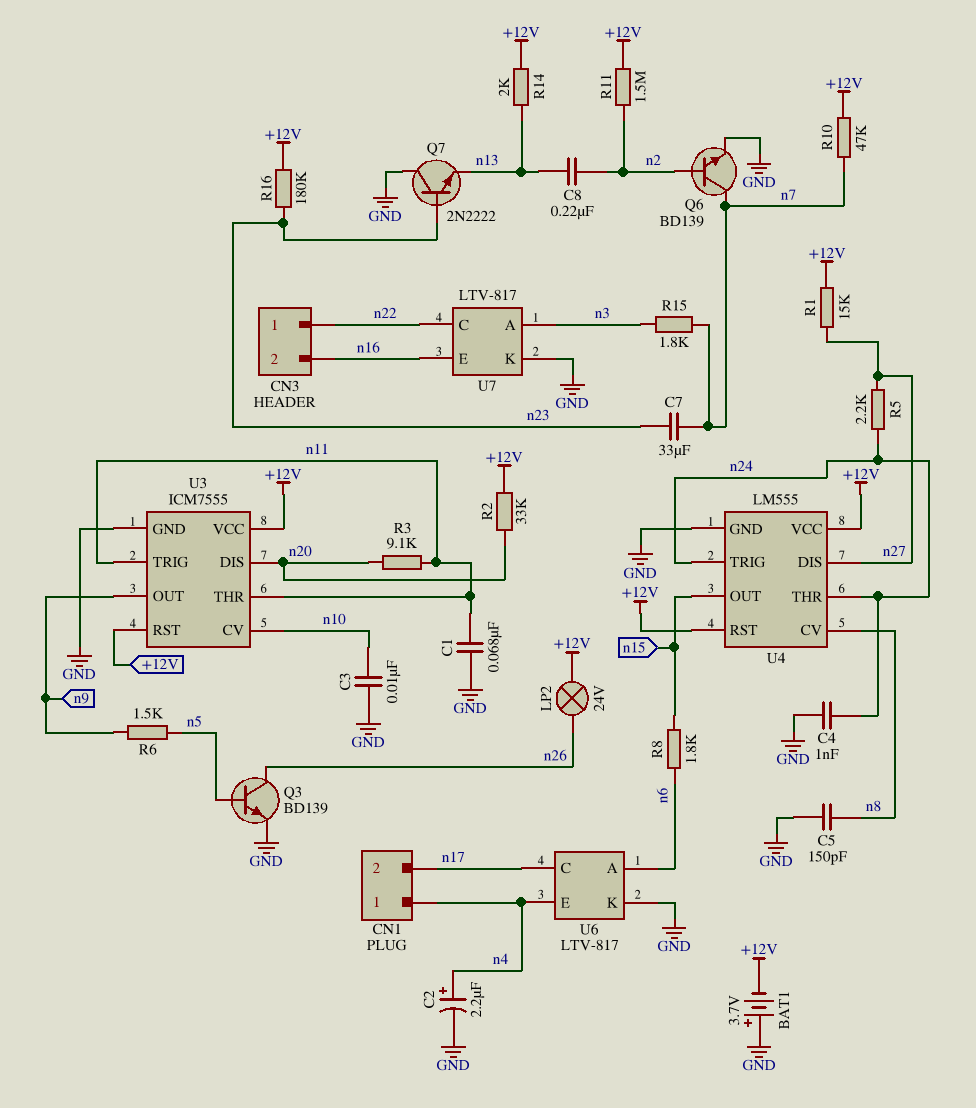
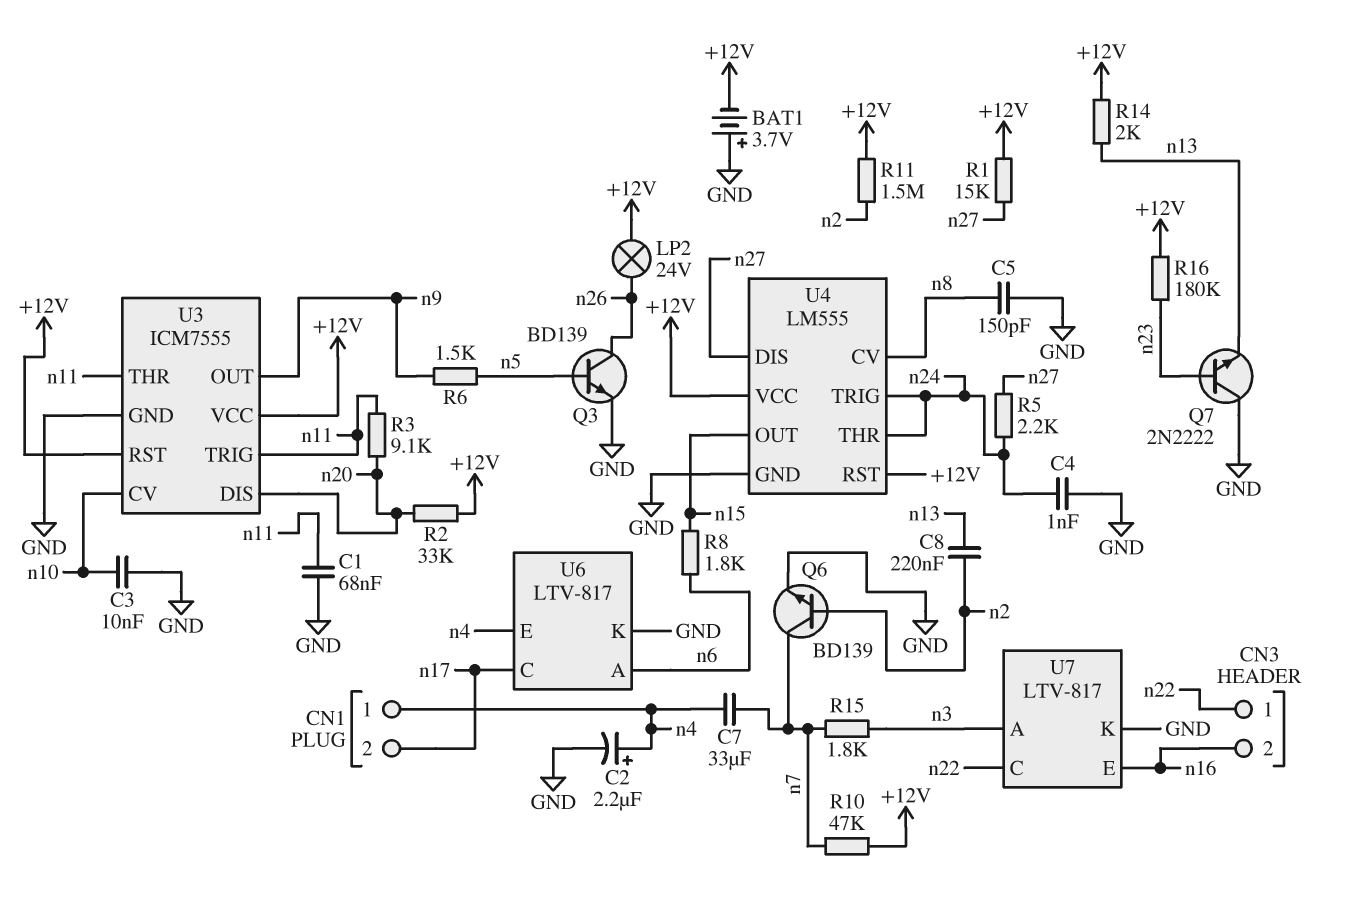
C7: 33uF (n7, n23) -> 33uF (n4, n7)

